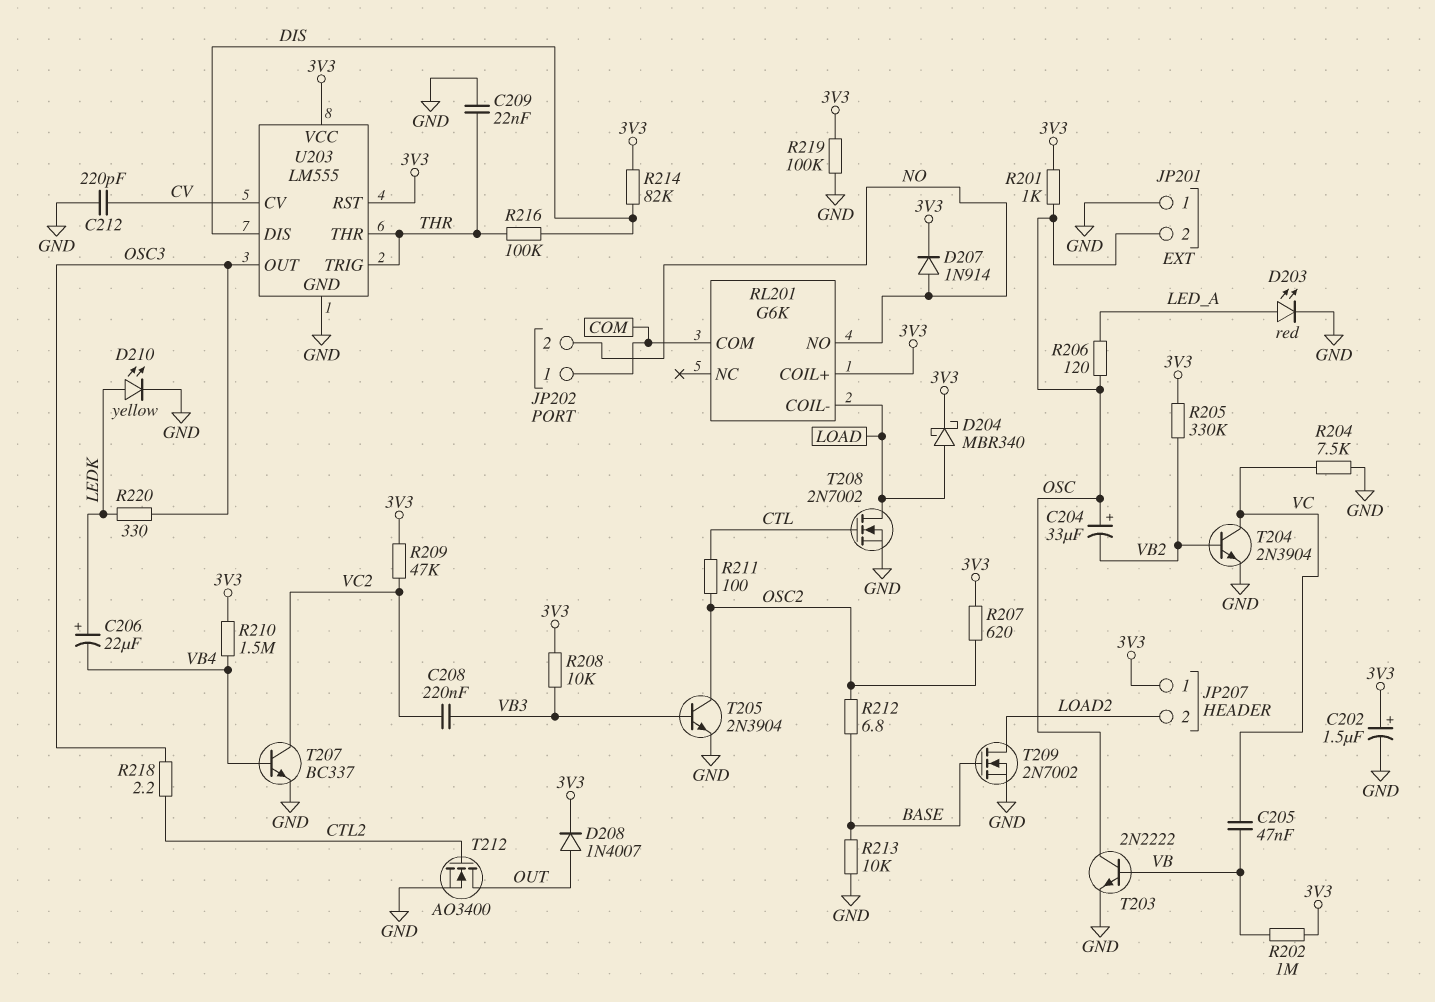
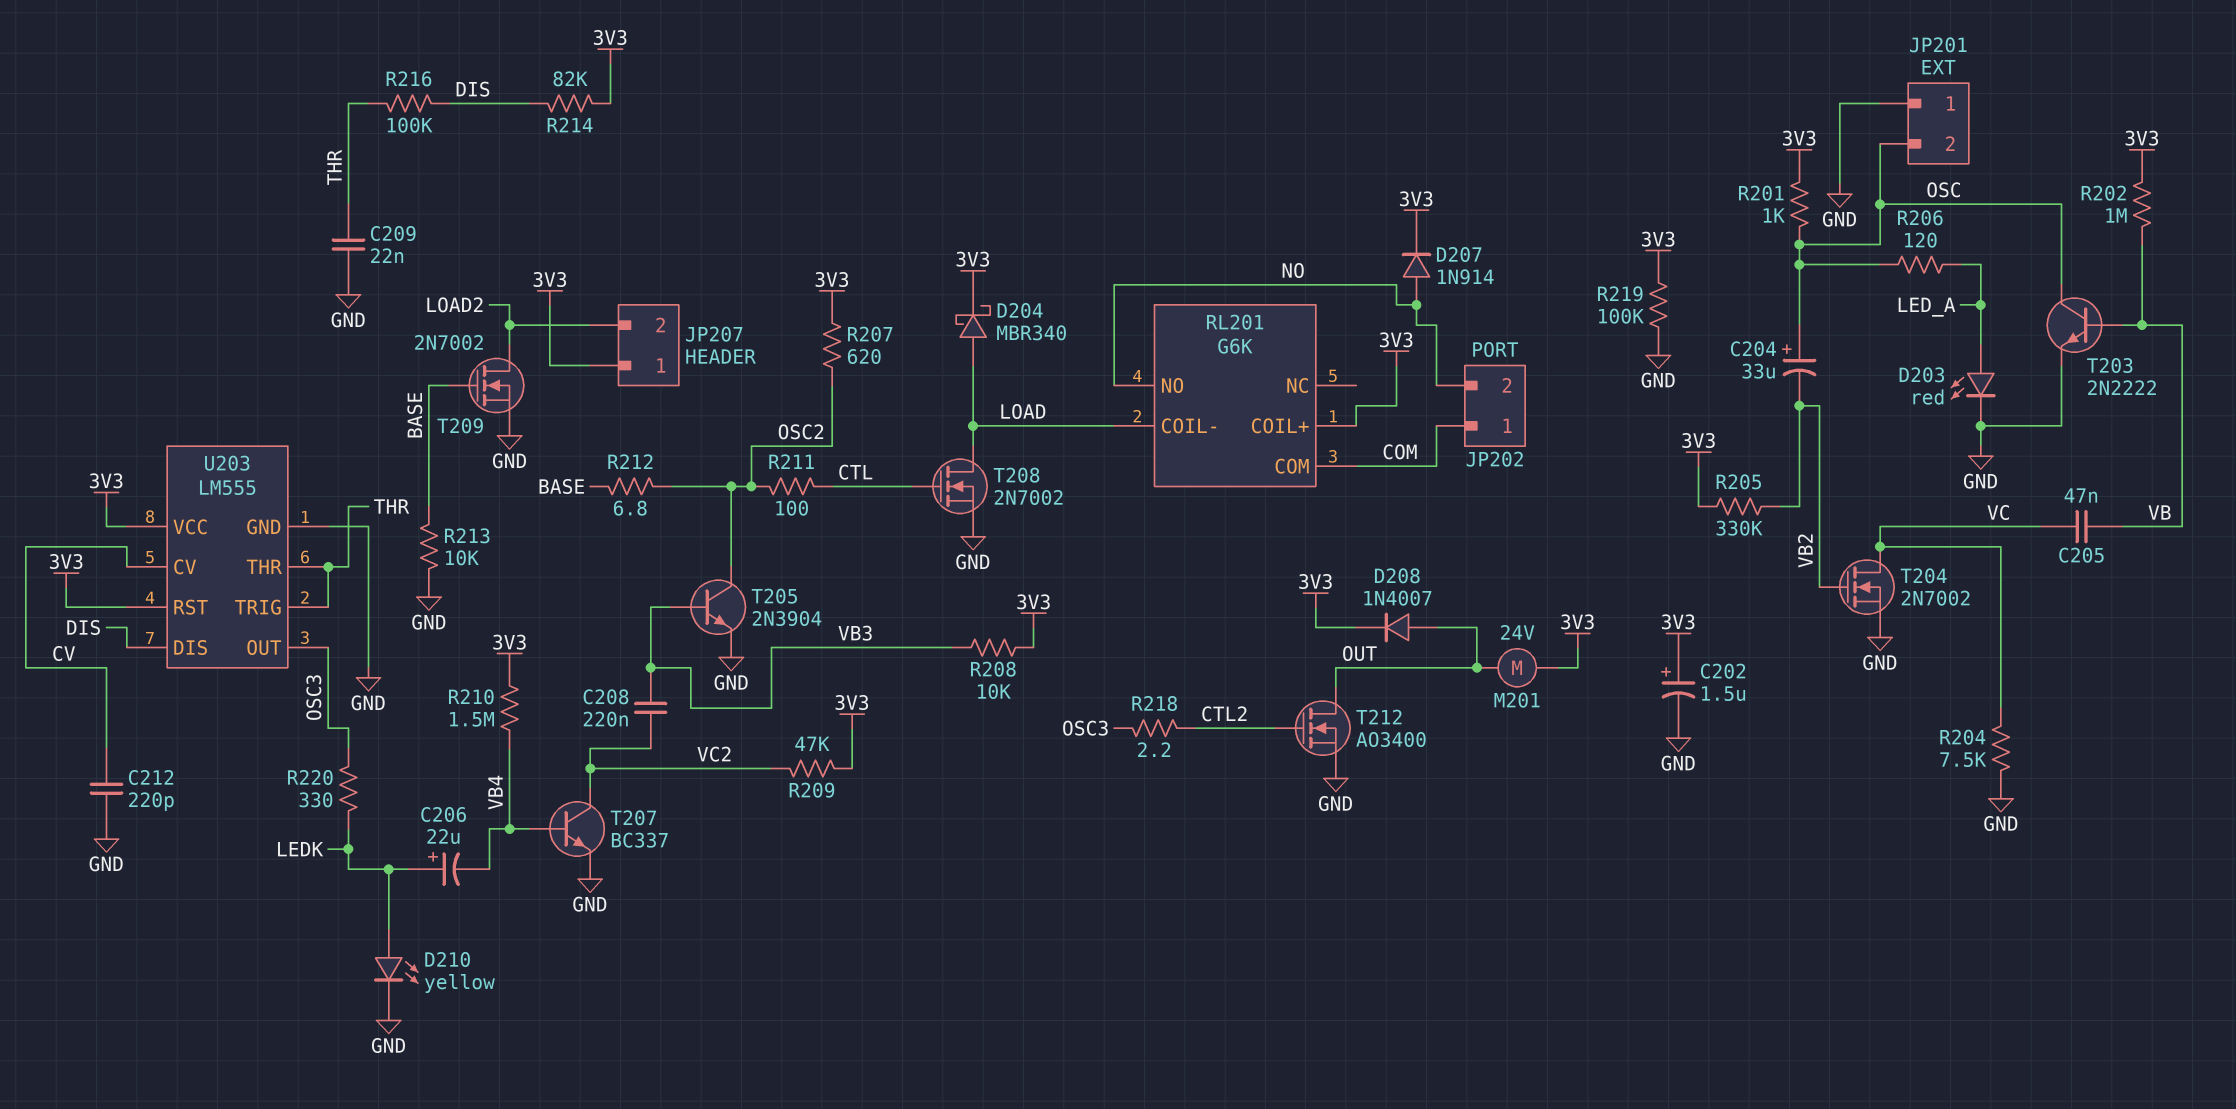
M201: none -> motor 24V (3V3, OUT)
T204: NPN 2N3904 (B VB2, C VC, E GND) -> NMOS 2N7002 (G VB2, D VC, S GND)

